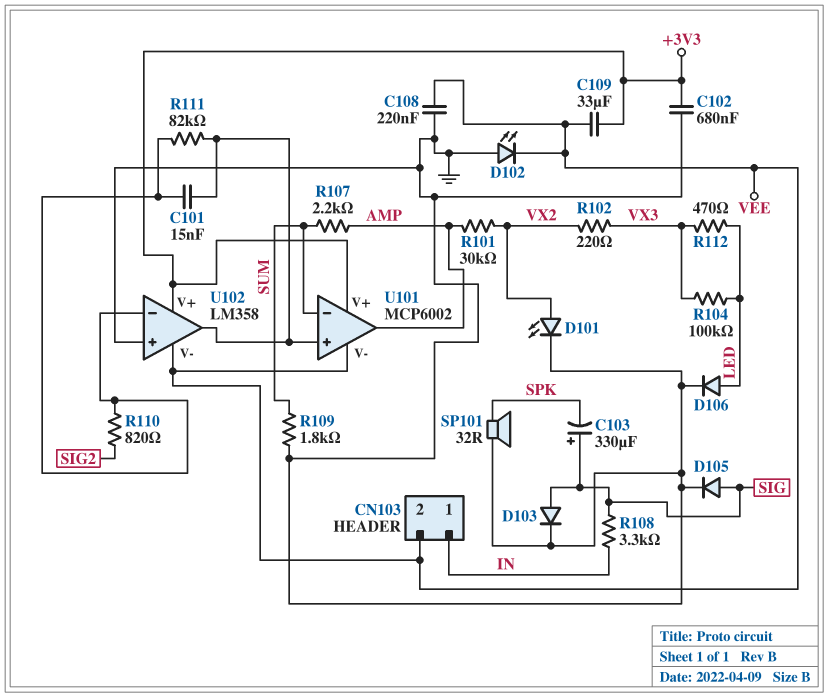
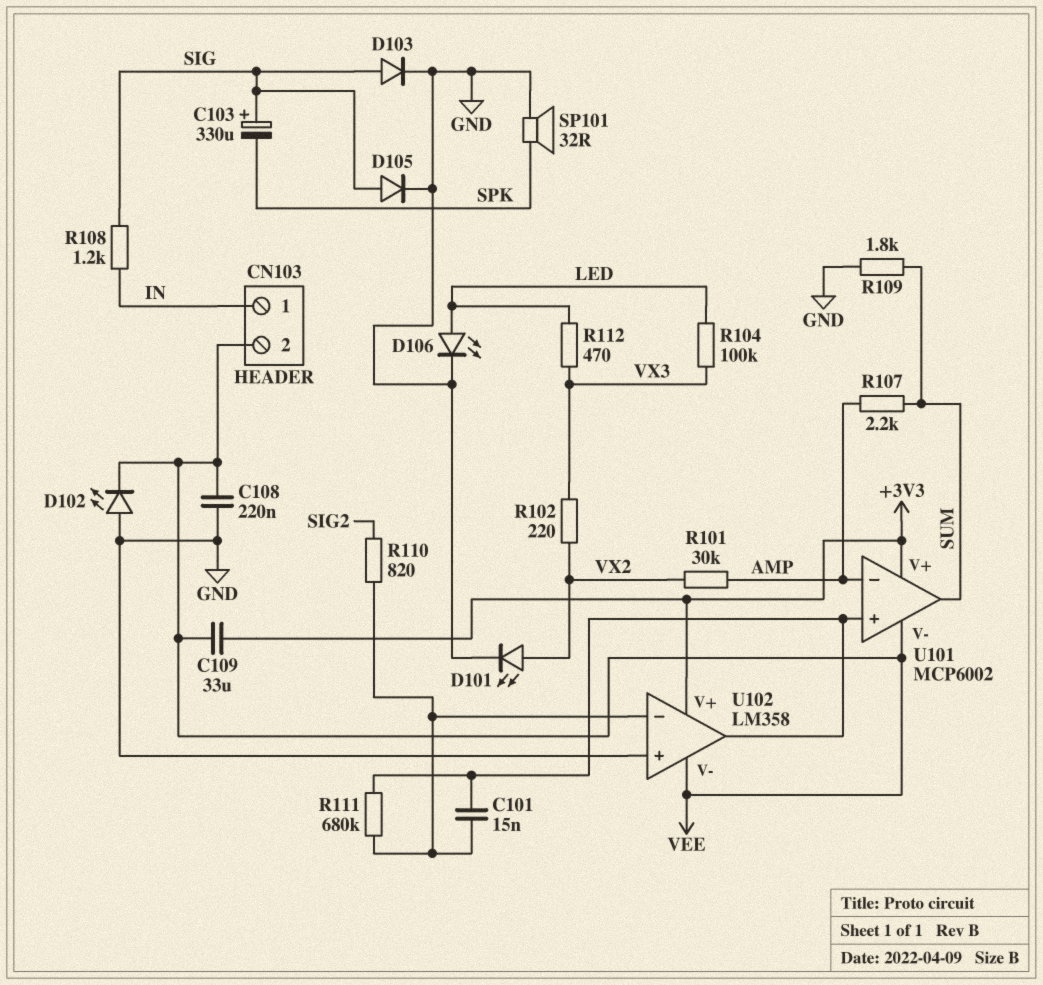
C102: 680nF (+3V3, GND) -> none
D106: diode (A LED, K GND) -> LED (A LED, K GND)
R108: 3.3k (IN, SIG) -> 1.2k (IN, SIG)
R111: 82k (U101/in+, U102/in-) -> 680k (U101/in+, U102/in-)
U101 pin in-: SUM -> AMP
U101 pin out: AMP -> SUM

